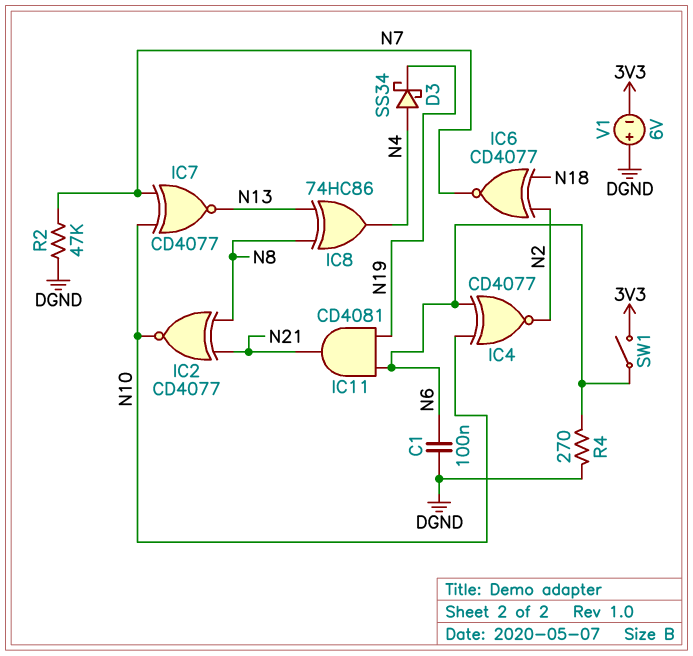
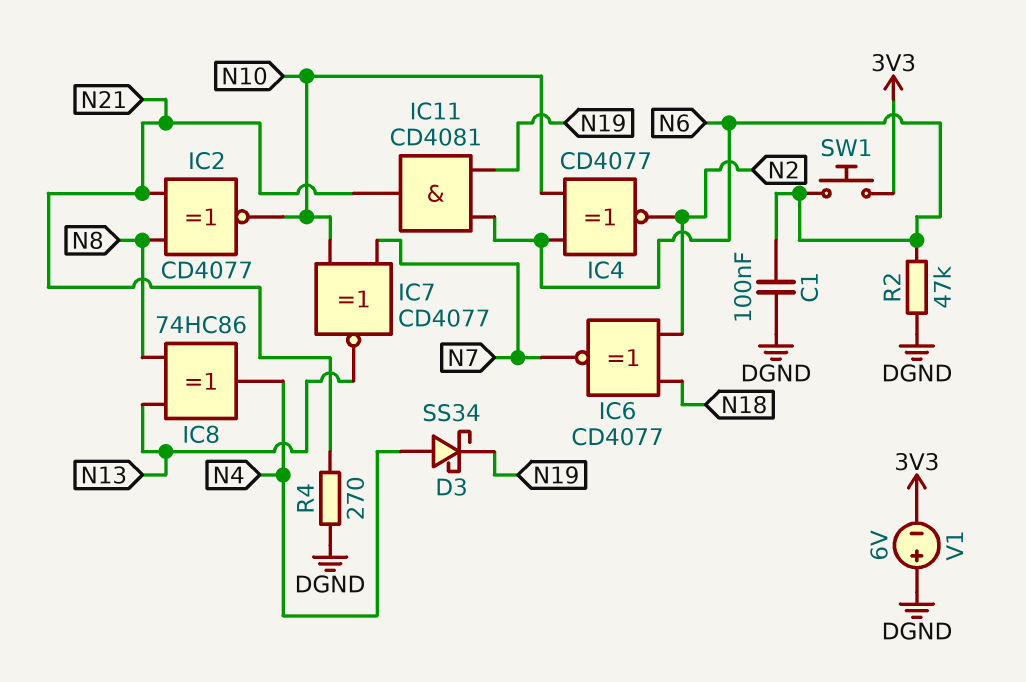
R2: 47k (DGND, N7) -> 47k (DGND, N6)
R4: 270 (DGND, N6) -> 270 (DGND, N21)
SW1: switch (3V3, N6) -> button (3V3, N6)

